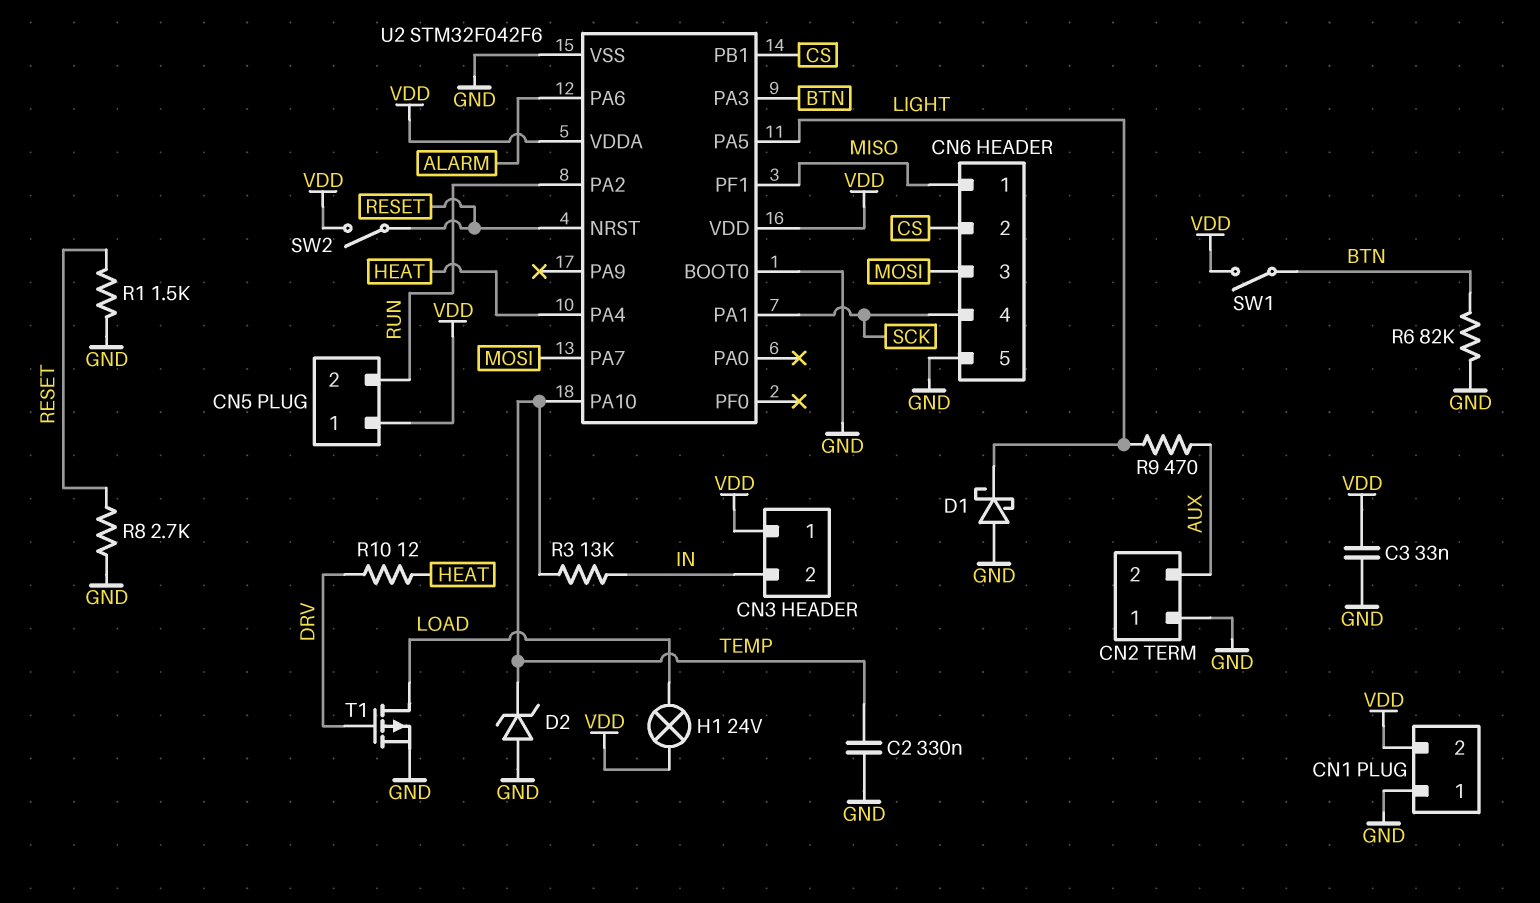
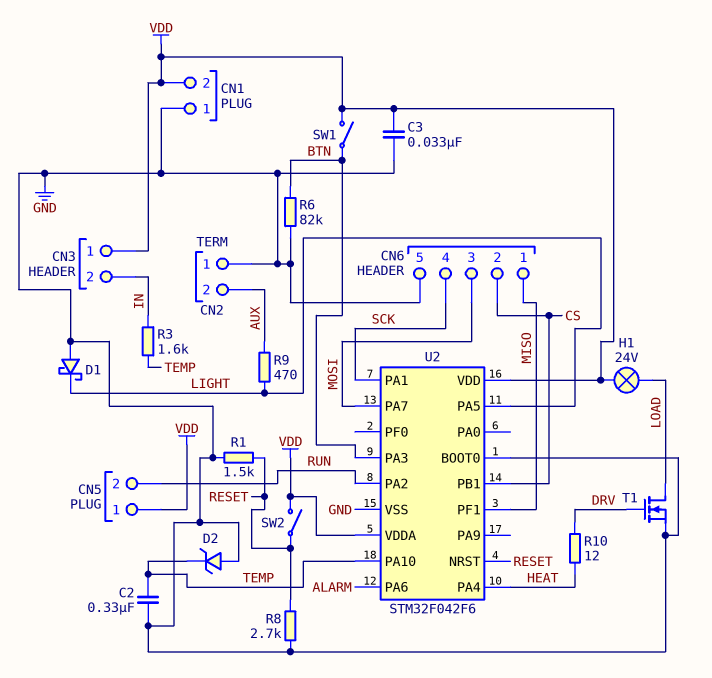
R3: 13k (IN, TEMP) -> 1.6k (IN, TEMP)
T1: PMOS (G DRV, D LOAD, S GND) -> NMOS (G DRV, D LOAD, S GND)

